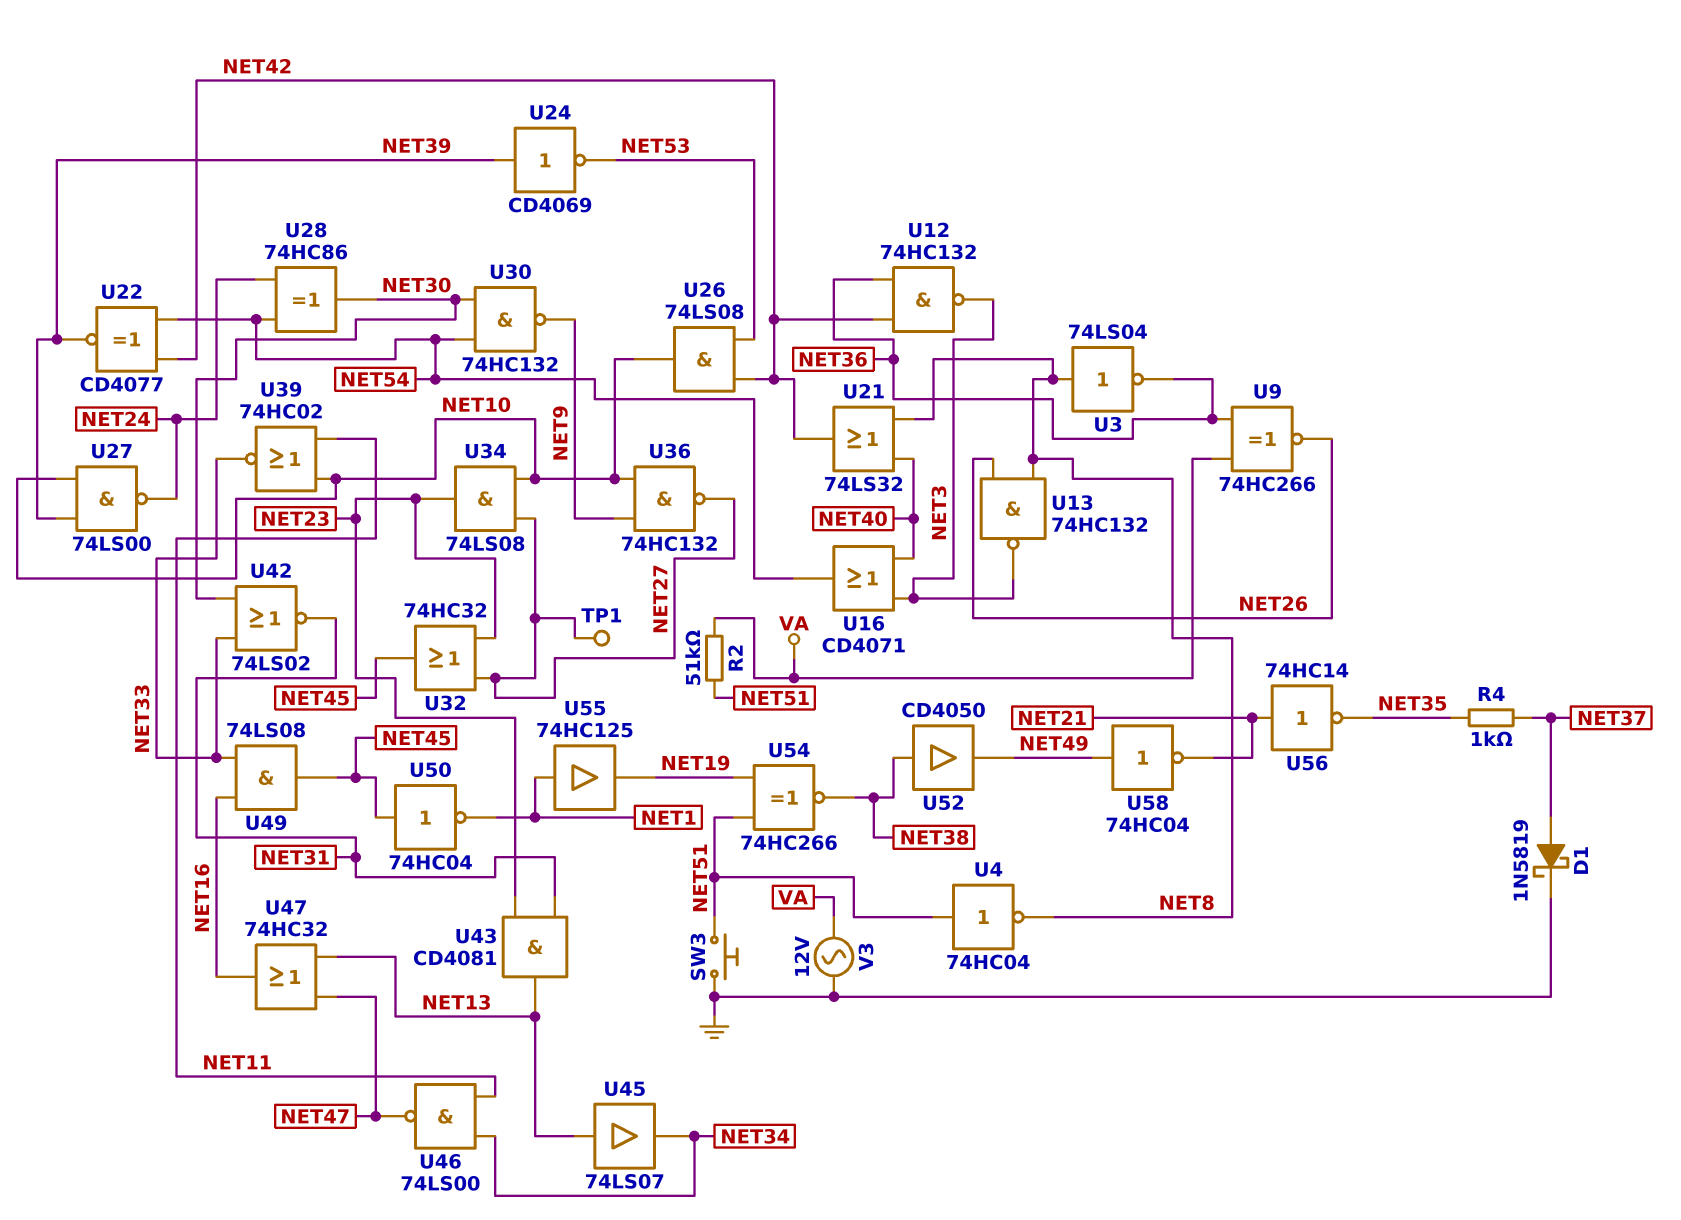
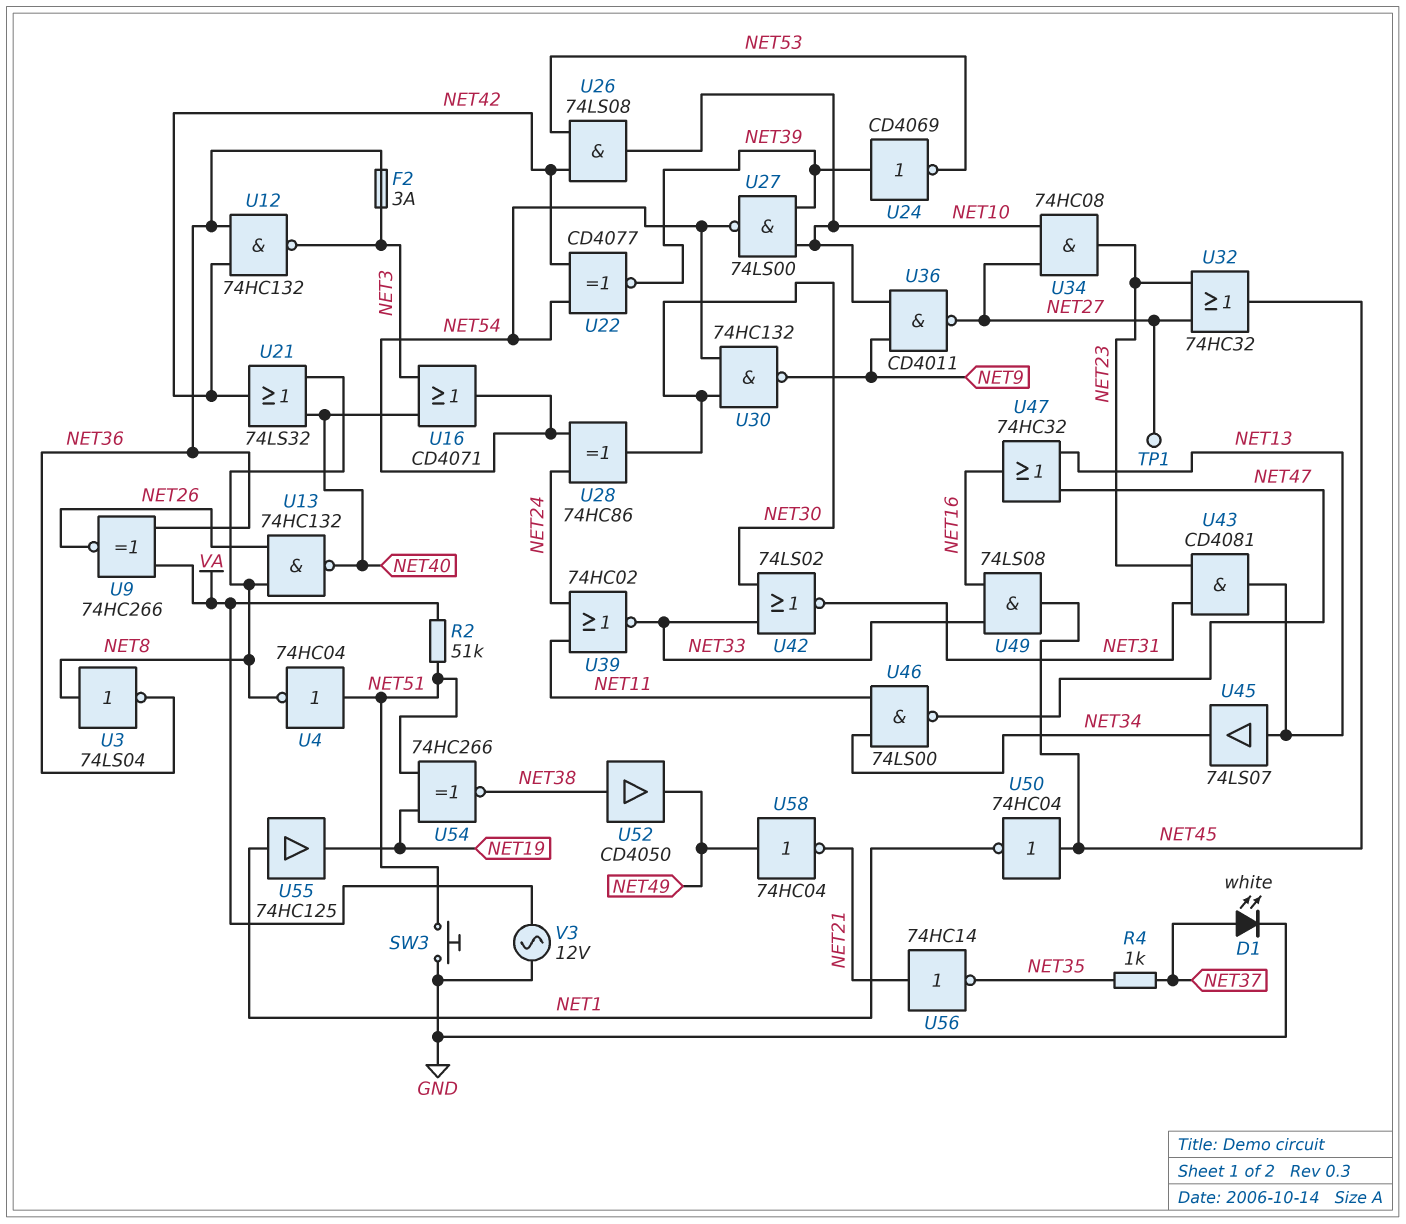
D1: schottky 1N5819 (A NET37, K GND) -> LED white (A NET37, K GND)
F2: none -> 3A (NET3, NET36)
U13: NAND 74HC132 (in NET8, in NET26, out NET3) -> NAND 74HC132 (in NET8, in NET26, out NET40)
U27: NAND 74LS00 (in NET10, in NET39, out NET24) -> NAND 74LS00 (in NET10, in NET39, out NET54)
U34: AND 74LS08 (in NET10, in NET27, out NET23) -> AND 74HC08 (in NET10, in NET27, out NET23)
U36: NAND 74HC132 (in NET9, in NET10, out NET27) -> NAND CD4011 (in NET9, in NET10, out NET27)
U39: NOR 74HC02 (in NET10, in NET11, out NET33) -> NOR 74HC02 (in NET11, in NET24, out NET33)

